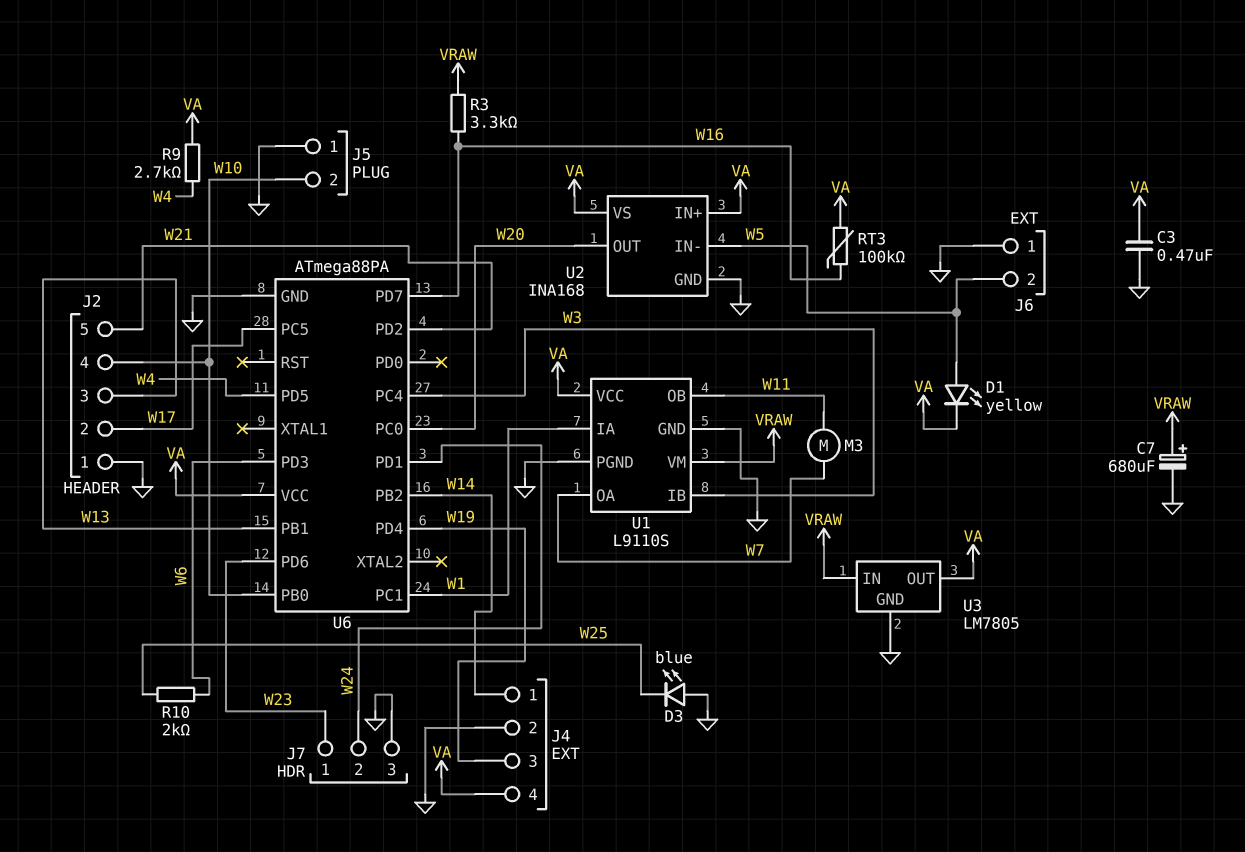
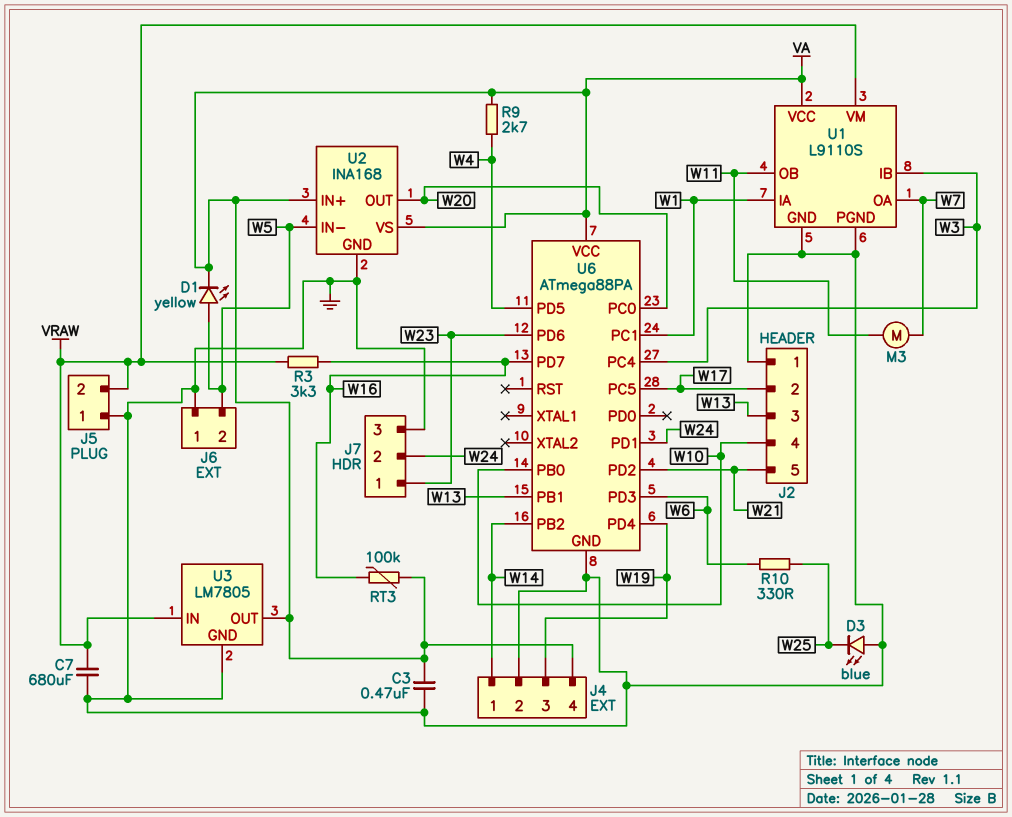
C7: 680uF (plus VRAW, minus GND) -> 680uF (GND, VRAW)
J5 pin 2: W10 -> VRAW
R10: 2k (W6, W25) -> 330 (W6, W25)

